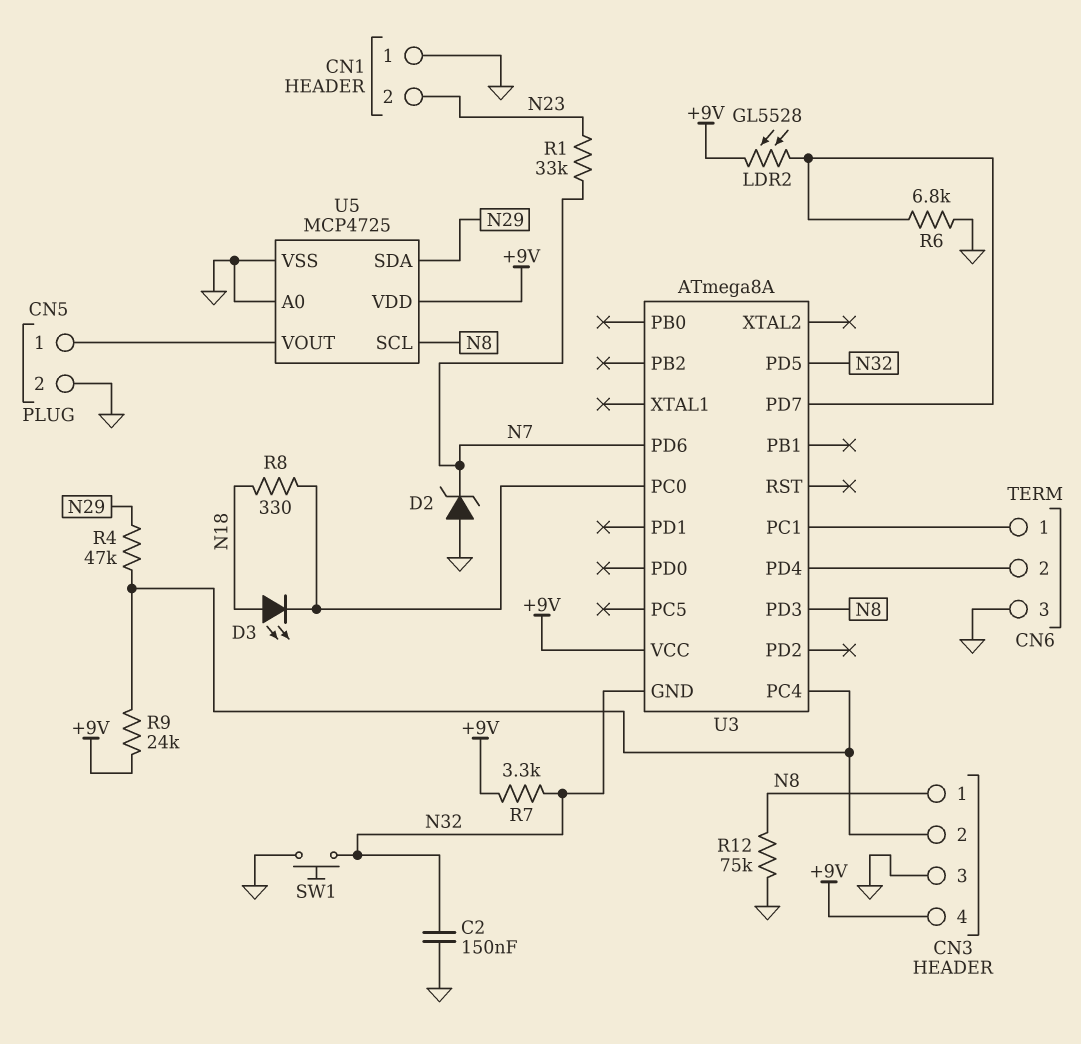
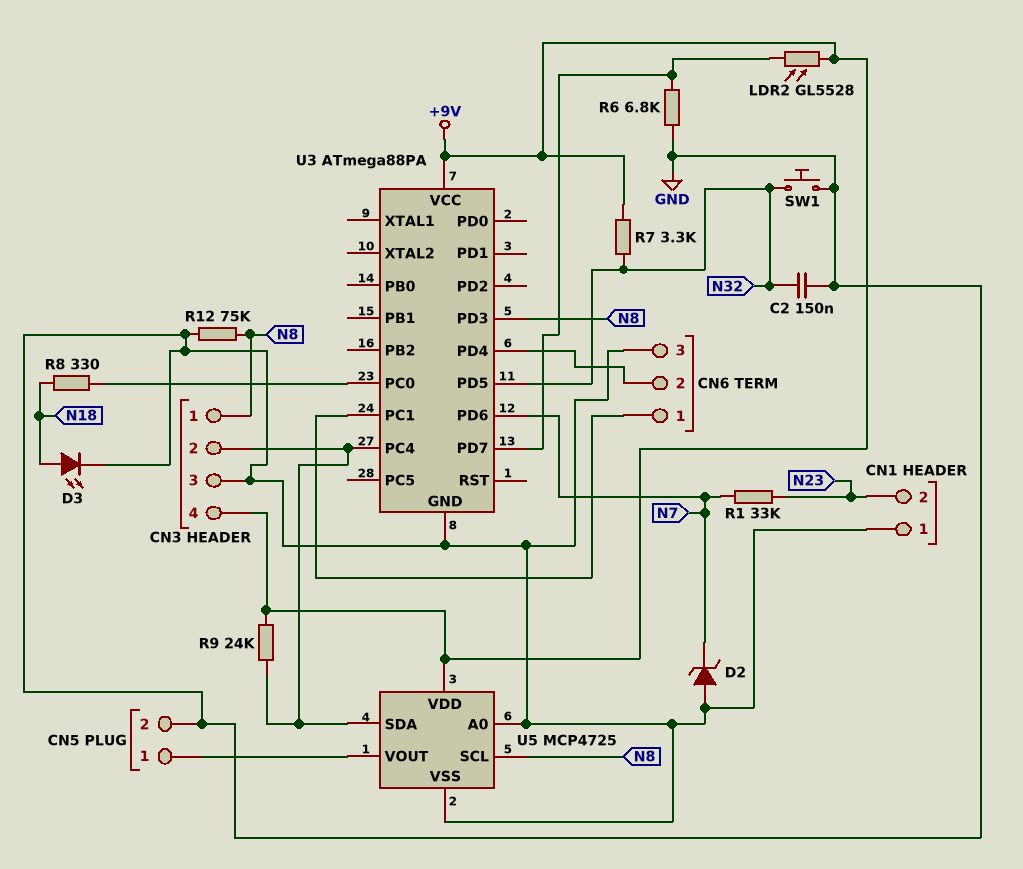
D3: LED (A N18, K U3/PC0) -> LED (A N18, K GND)
R4: 47k (CN3/2, N29) -> none
U3: ATmega8A -> ATmega88PA
U3 pin GND: N32 -> GND
U5 pin SDA: N29 -> CN3/2

